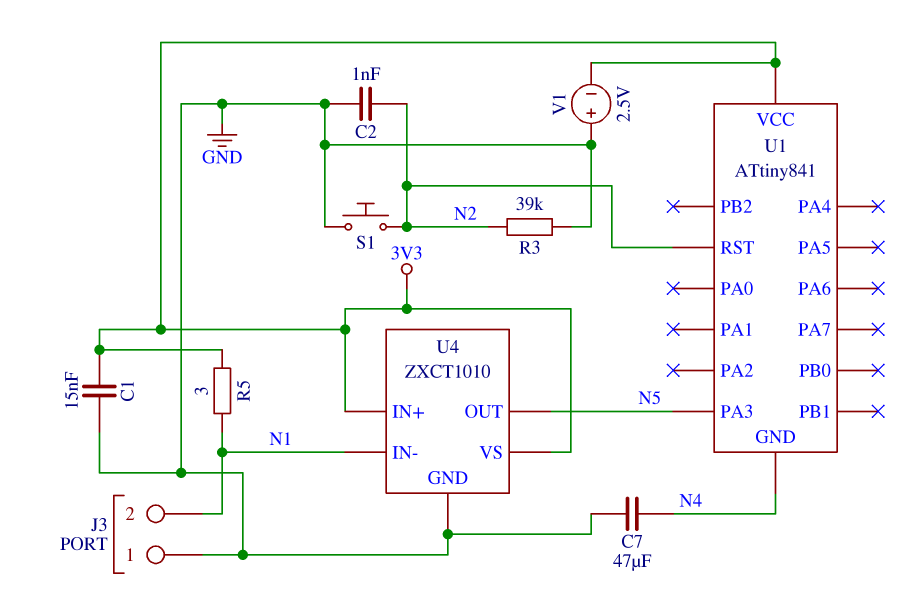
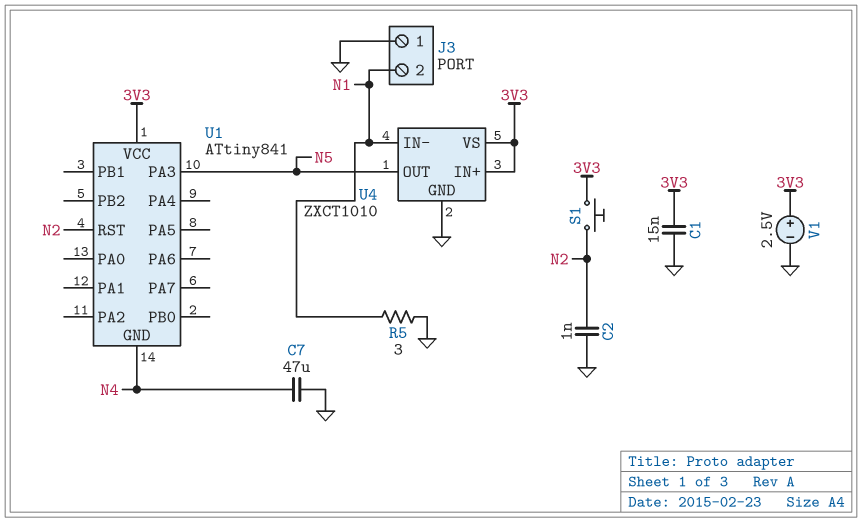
R3: 39k (GND, N2) -> none
R5: 3 (3V3, N1) -> 3 (GND, N1)
S1: button (GND, N2) -> button (3V3, N2)
V1: 2.5V (plus GND, minus 3V3) -> 2.5V (plus 3V3, minus GND)

